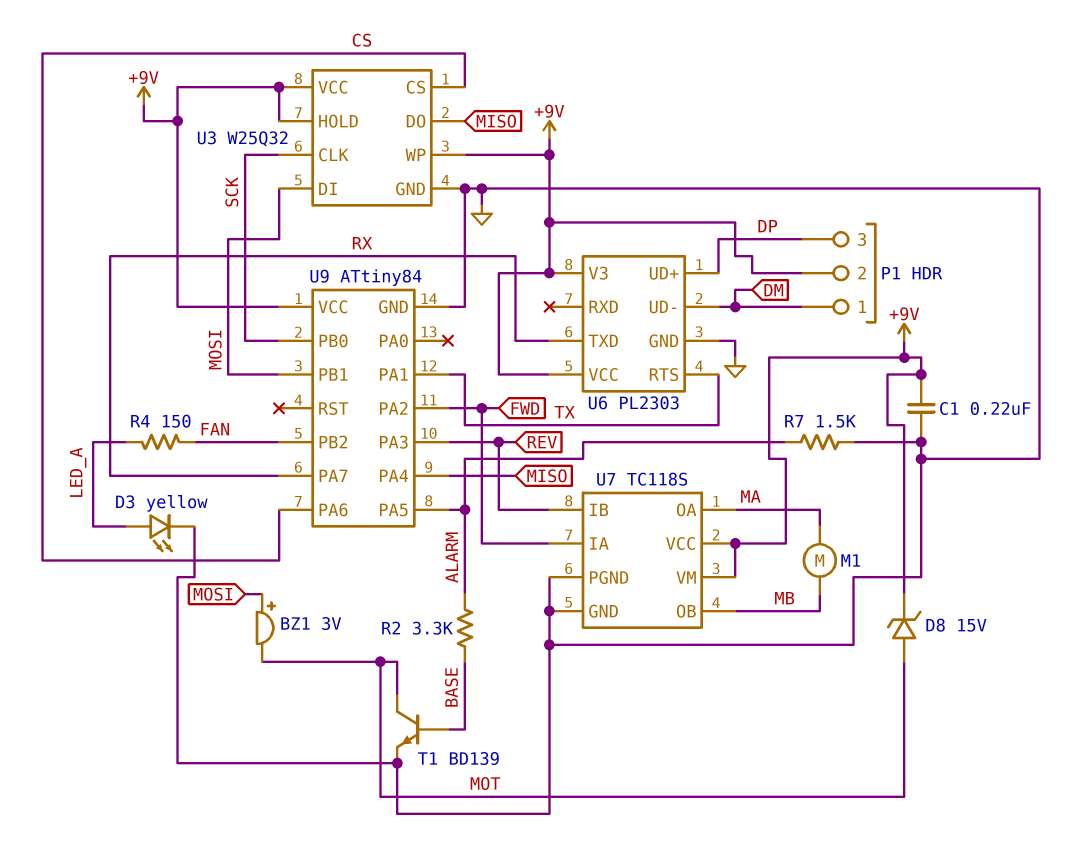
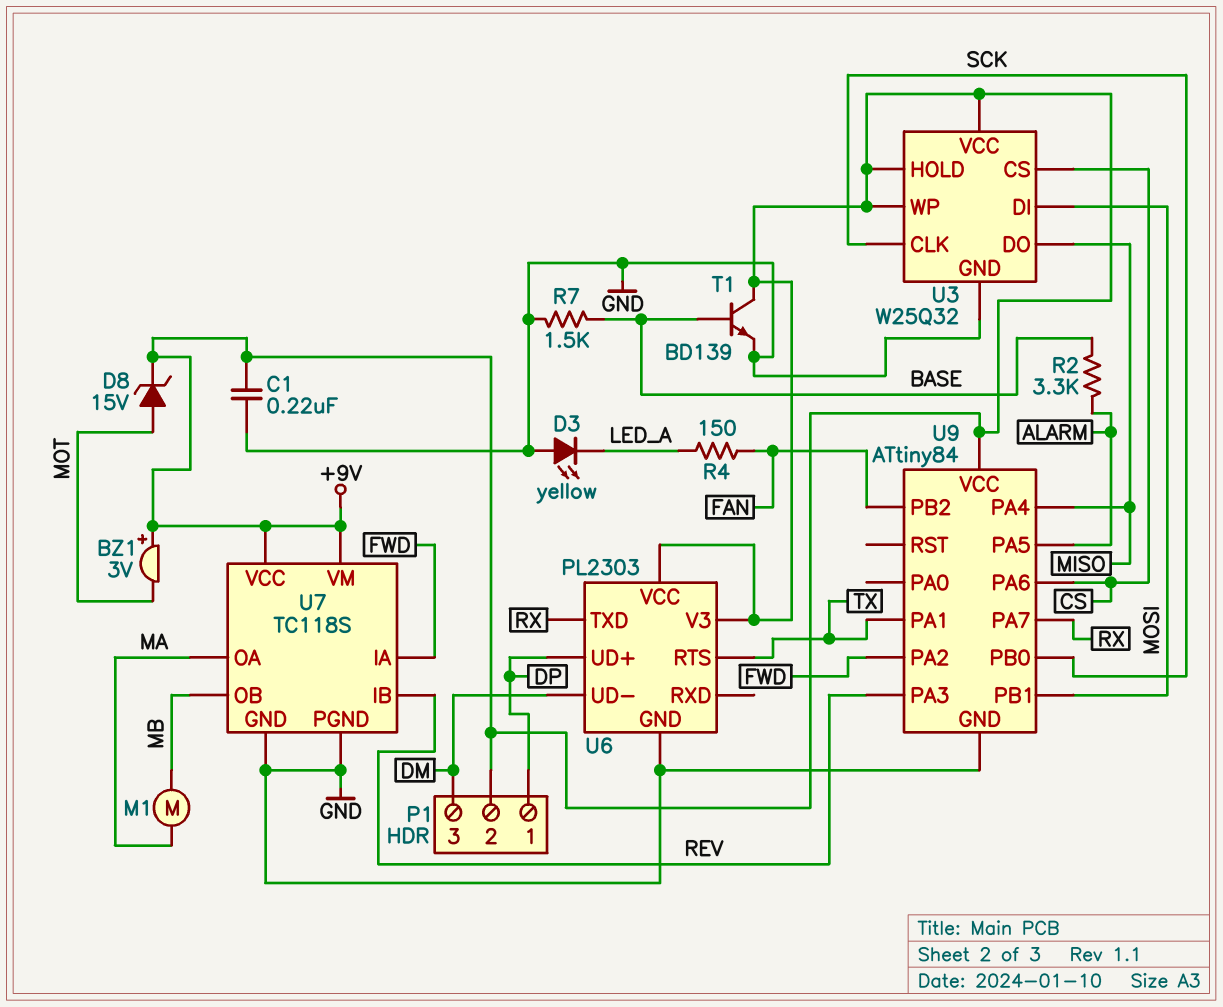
BZ1: buzzer 3V (plus MOSI, minus MOT) -> buzzer 3V (plus +9V, minus MOT)
D3: LED yellow (A LED_A, K GND) -> LED yellow (A GND, K LED_A)
P1 pin 1: DM -> DP
P1 pin 3: DP -> DM
R7: 1.5k (ALARM, GND) -> 1.5k (BASE, GND)
T1: NPN BD139 (B BASE, C MOT, E GND) -> NPN BD139 (B BASE, C +9V, E GND)

